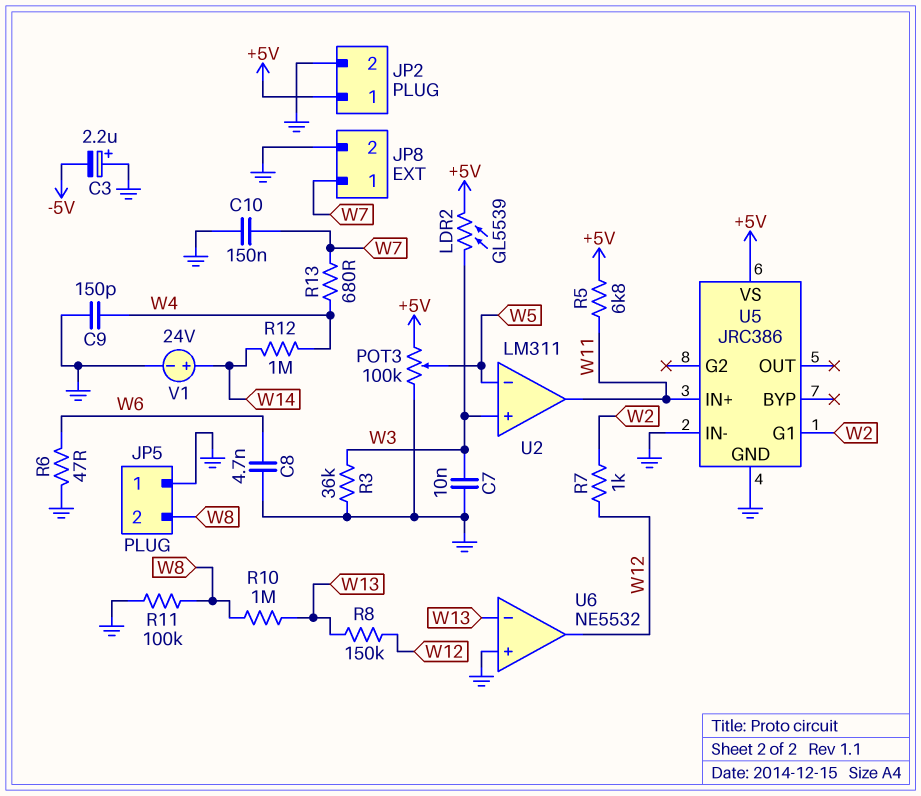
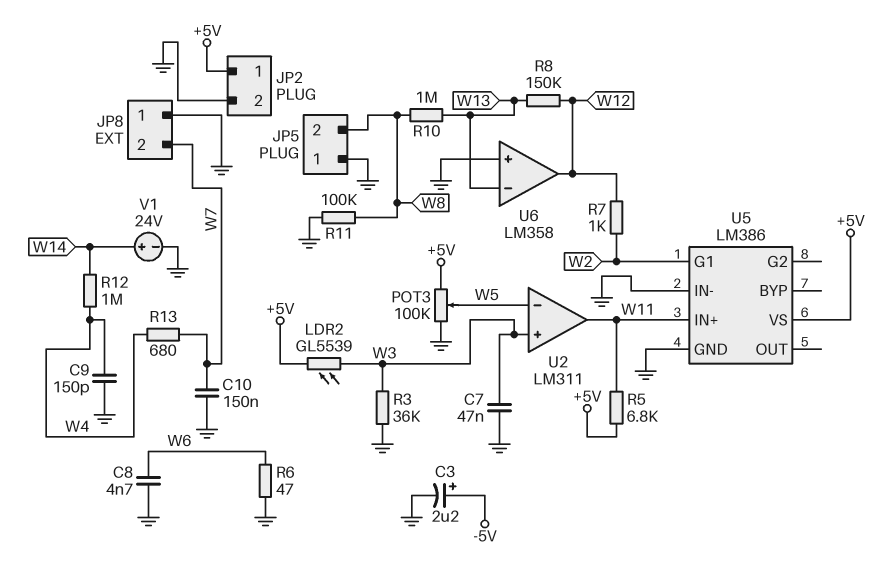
C3: 2.2uF (plus GND, minus -5V) -> 2.2uF (plus -5V, minus GND)
C7: 10nF (GND, W3) -> 47nF (GND, W3)
JP8 pin 1: W7 -> GND
JP8 pin 2: GND -> W7
U5: JRC386 -> LM386
U6: NE5532 -> LM358

